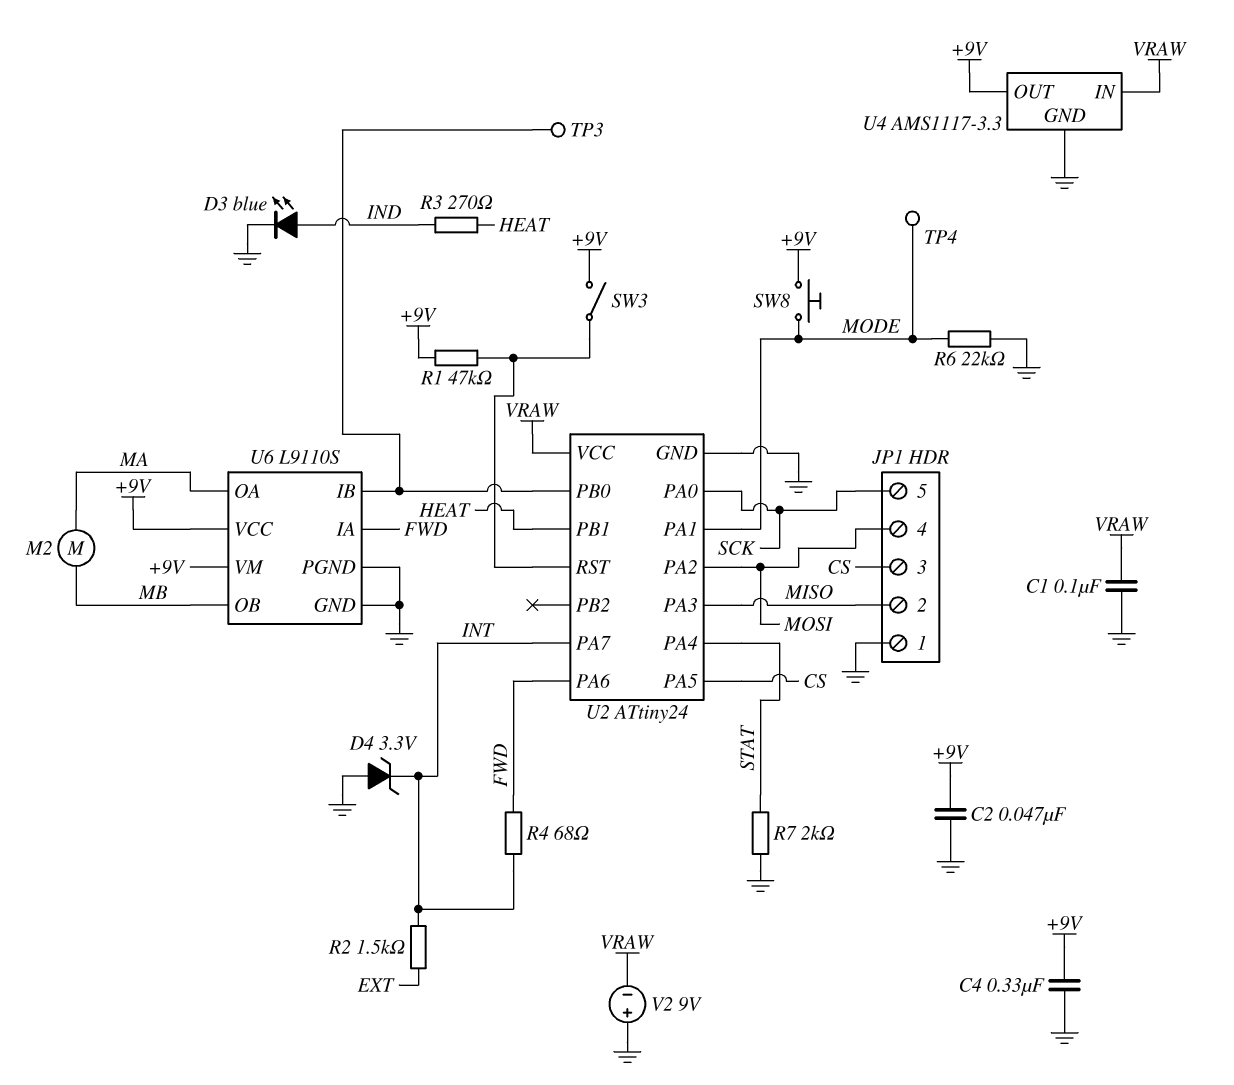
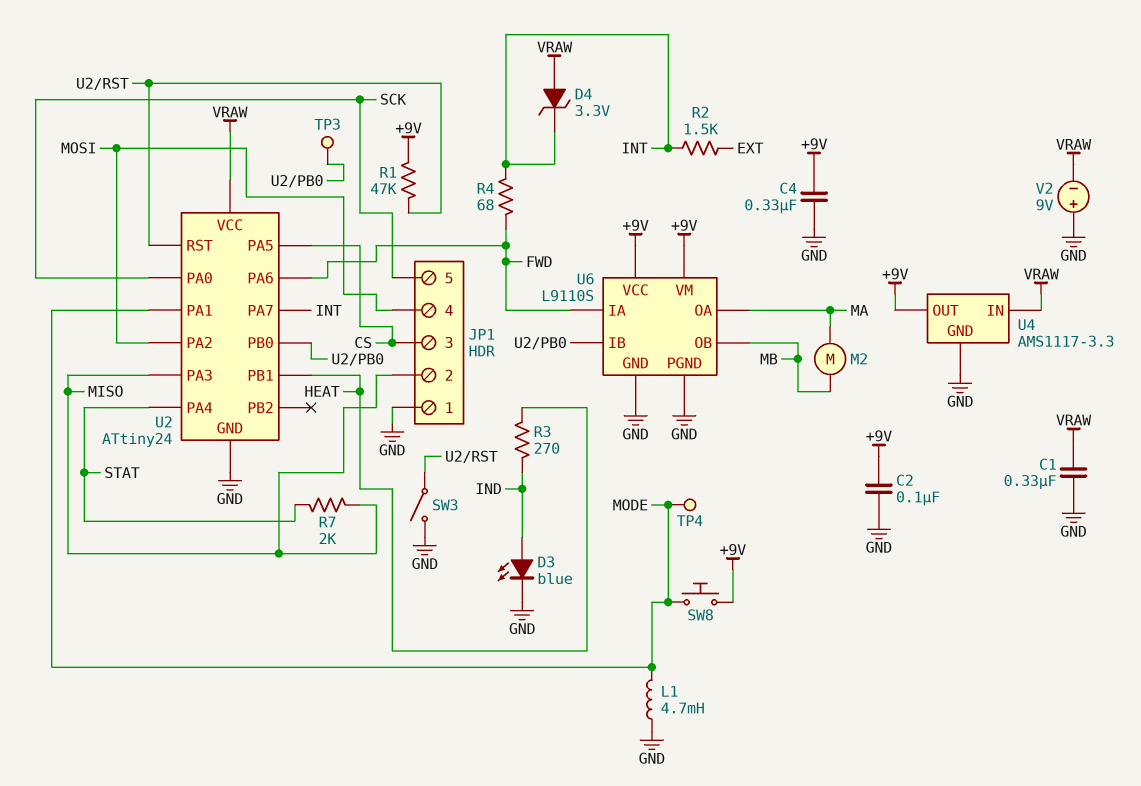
C1: 100nF (GND, VRAW) -> 330nF (GND, VRAW)
C2: 47nF (+9V, GND) -> 100nF (+9V, GND)
D4: zener 3.3V (A GND, K INT) -> zener 3.3V (A VRAW, K INT)
L1: none -> 4.7mH (GND, MODE)
R6: 22k (GND, MODE) -> none
R7: 2k (GND, STAT) -> 2k (MISO, STAT)
SW3: switch (+9V, U2/RST) -> switch (GND, U2/RST)

